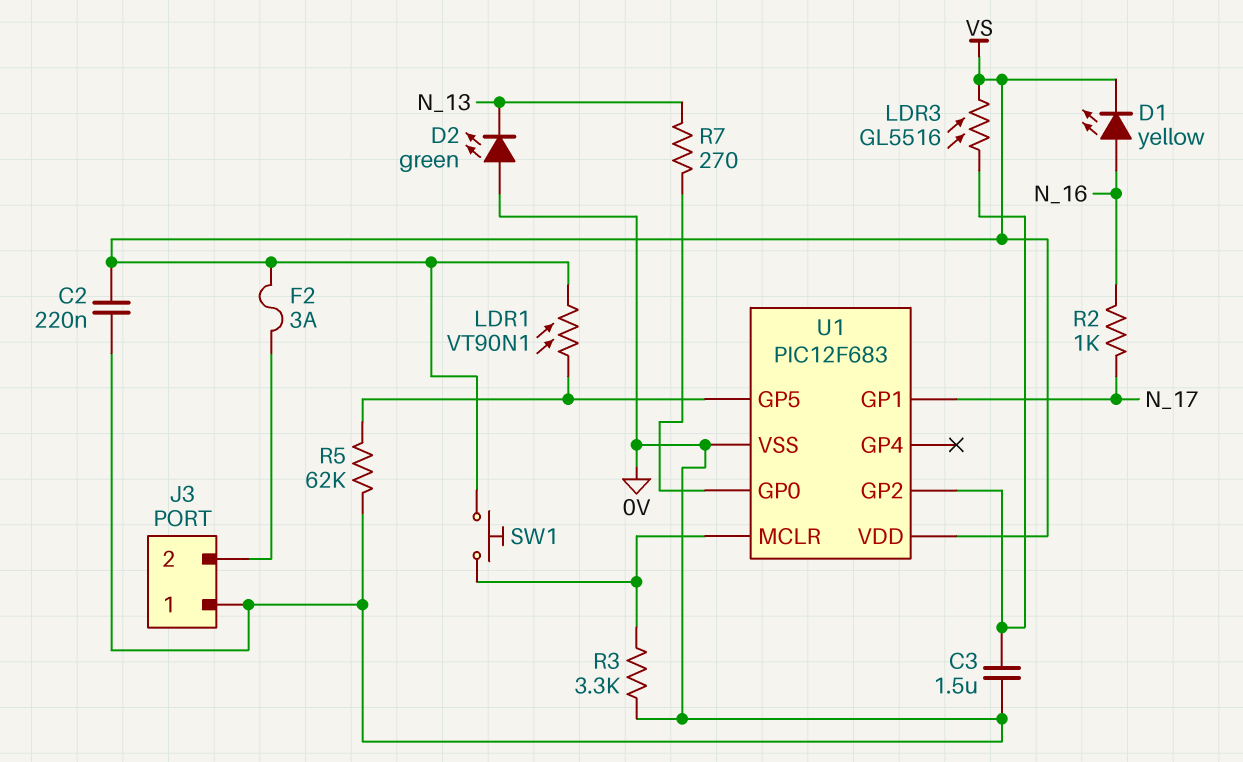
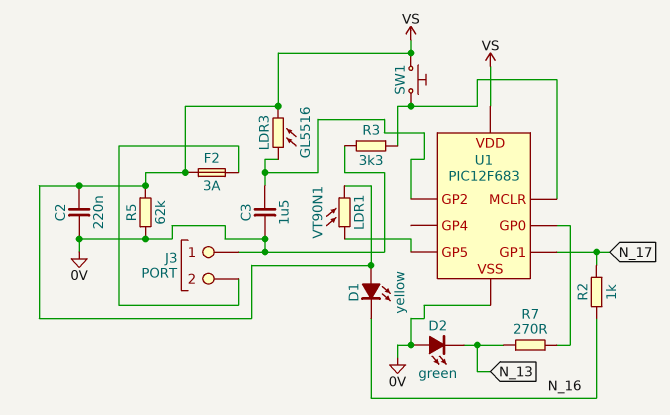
D1: LED yellow (A N_16, K VS) -> LED yellow (A VS, K N_16)
R5: 62k (0V, U1/GP5) -> 62k (0V, VS)

